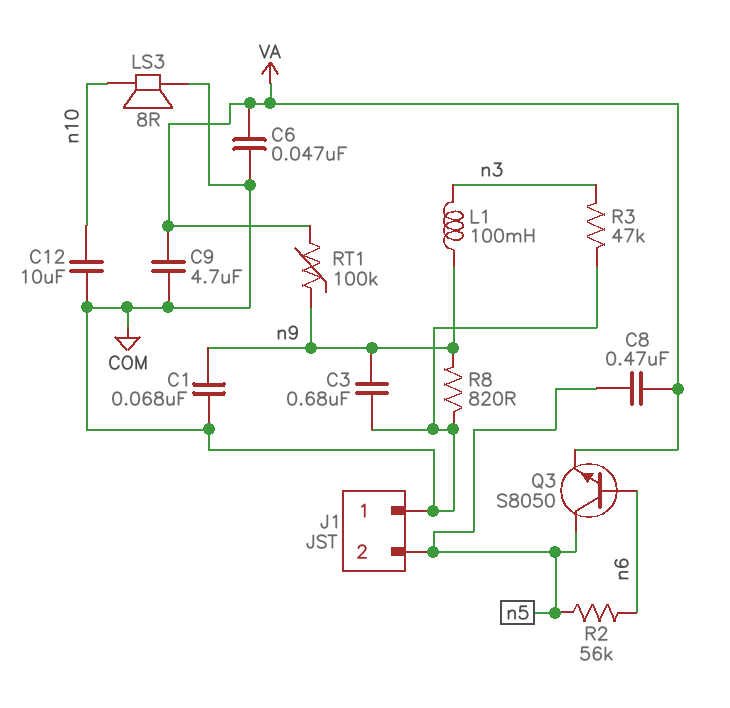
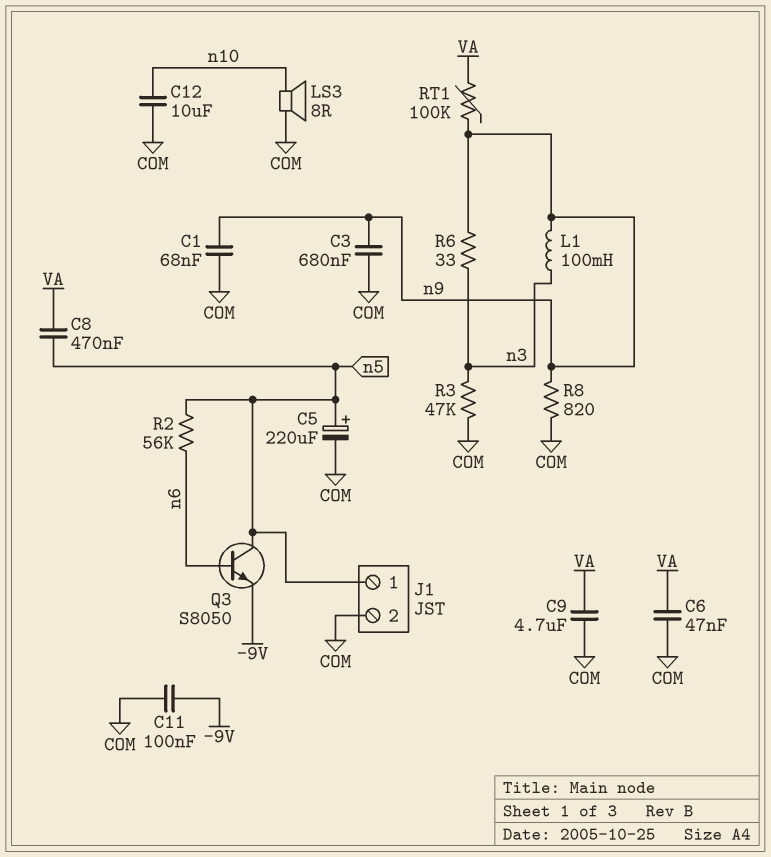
C5: none -> 220uF (plus n5, minus COM)
C11: none -> 100nF (-9V, COM)
J1 pin 1: COM -> n5
J1 pin 2: n5 -> COM
Q3: NPN S8050 (B n6, C n5, E VA) -> NPN S8050 (B n6, C n5, E -9V)
R6: none -> 33 (n3, n9)

